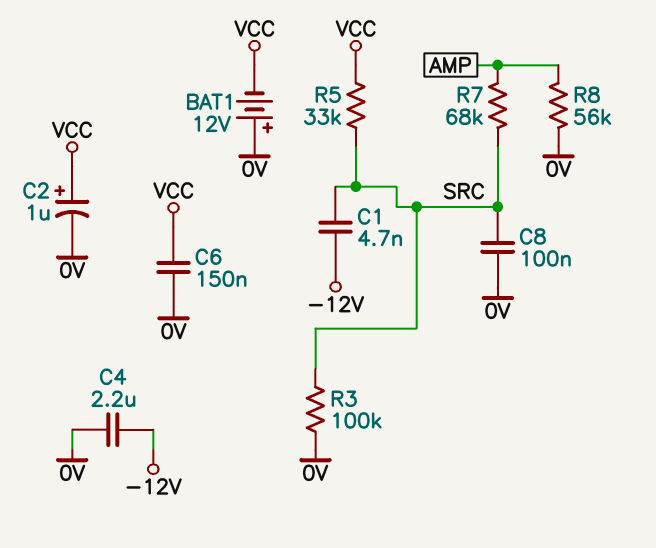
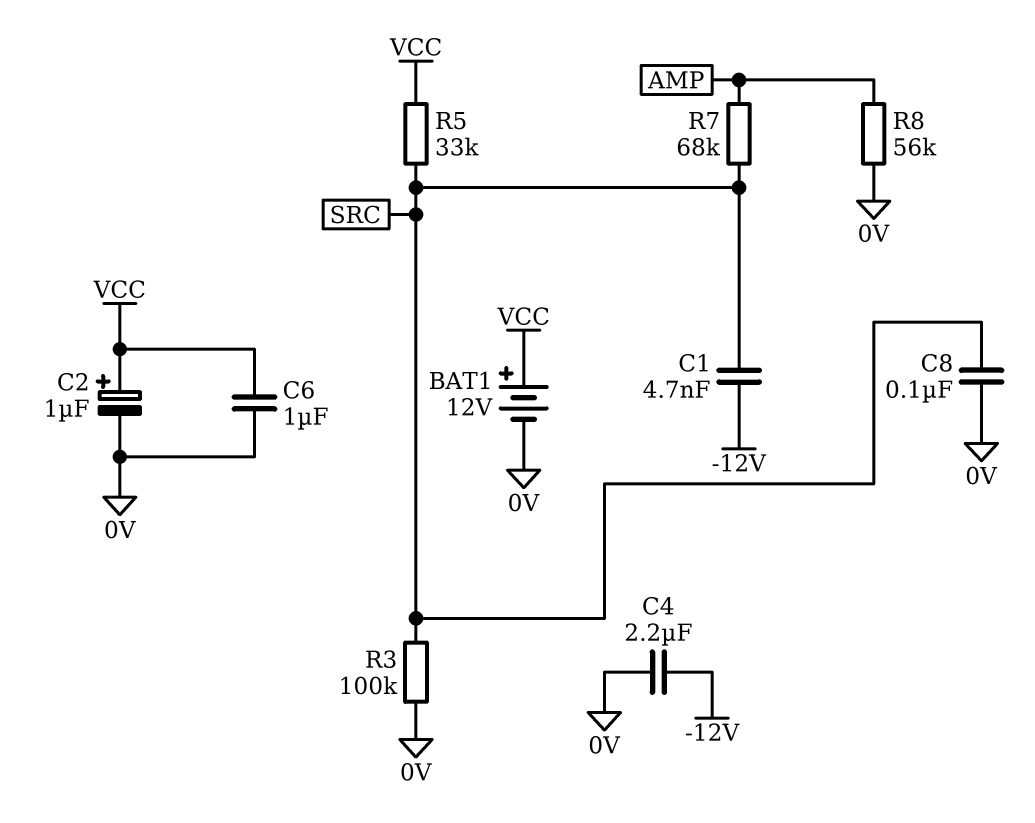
BAT1: 12V (plus 0V, minus VCC) -> 12V (plus VCC, minus 0V)
C6: 150nF (0V, VCC) -> 1uF (0V, VCC)

